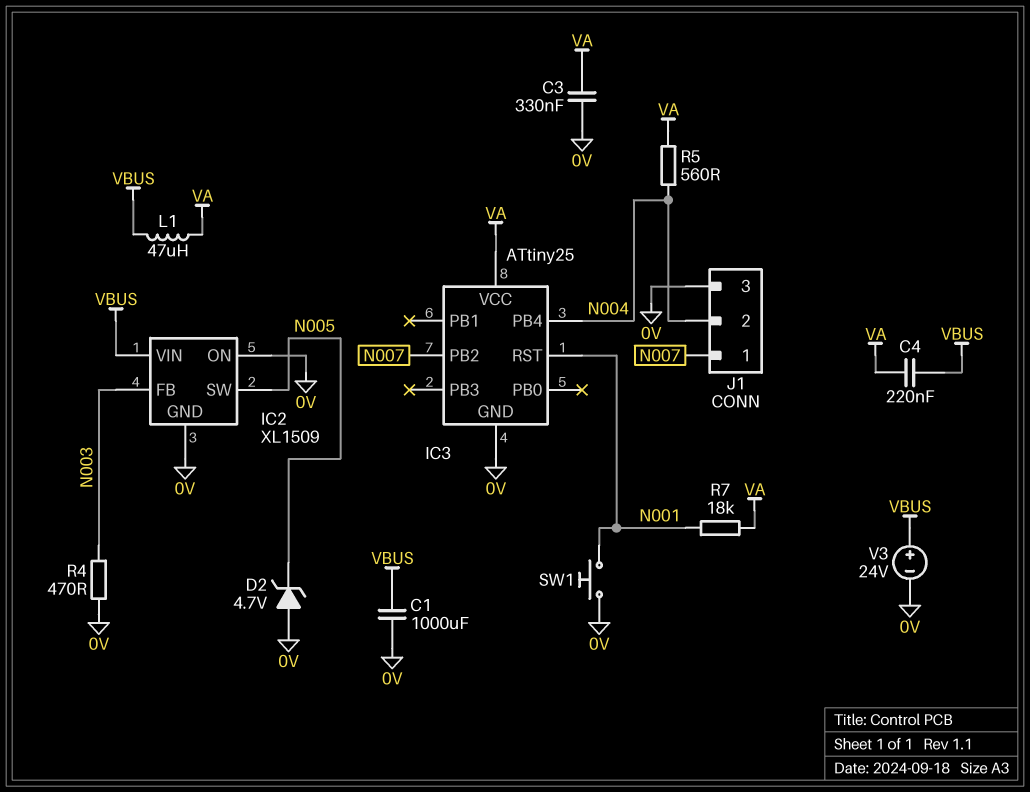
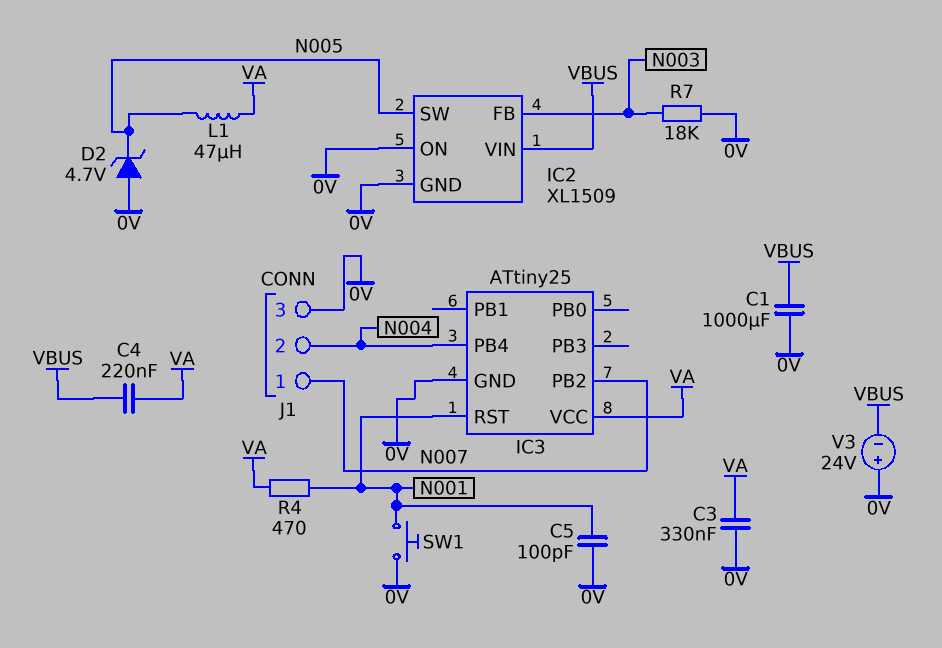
C5: none -> 100pF (0V, N001)
L1: 47uH (VA, VBUS) -> 47uH (N005, VA)
R4: 470 (0V, N003) -> 470 (N001, VA)
R5: 560 (N004, VA) -> none
R7: 18k (N001, VA) -> 18k (0V, N003)
V3: 24V (plus VBUS, minus 0V) -> 24V (plus 0V, minus VBUS)

